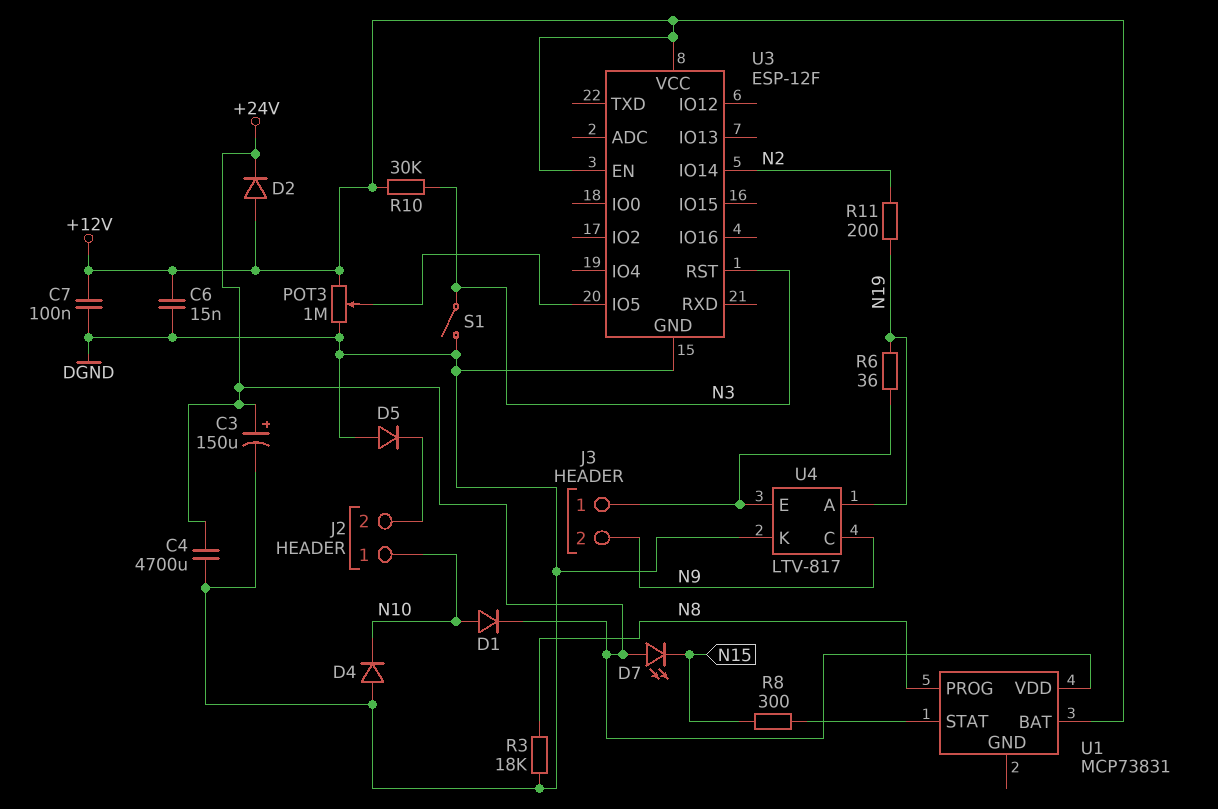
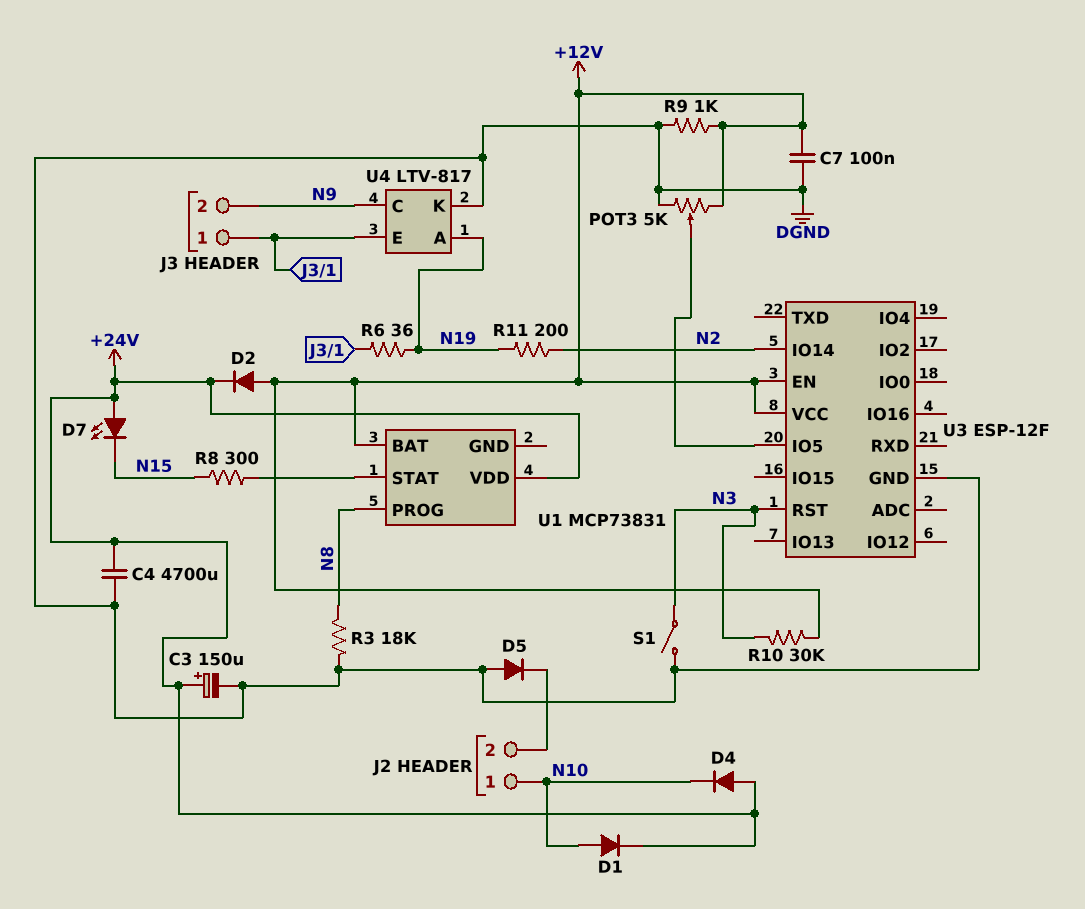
C6: 15nF (+12V, DGND) -> none
D4: diode (A DGND, K N10) -> diode (A +24V, K N10)
POT3: 1M (+12V, DGND, wiper U3/IO5) -> 5k (+12V, DGND, wiper U3/IO5)
R9: none -> 1k (+12V, DGND)

